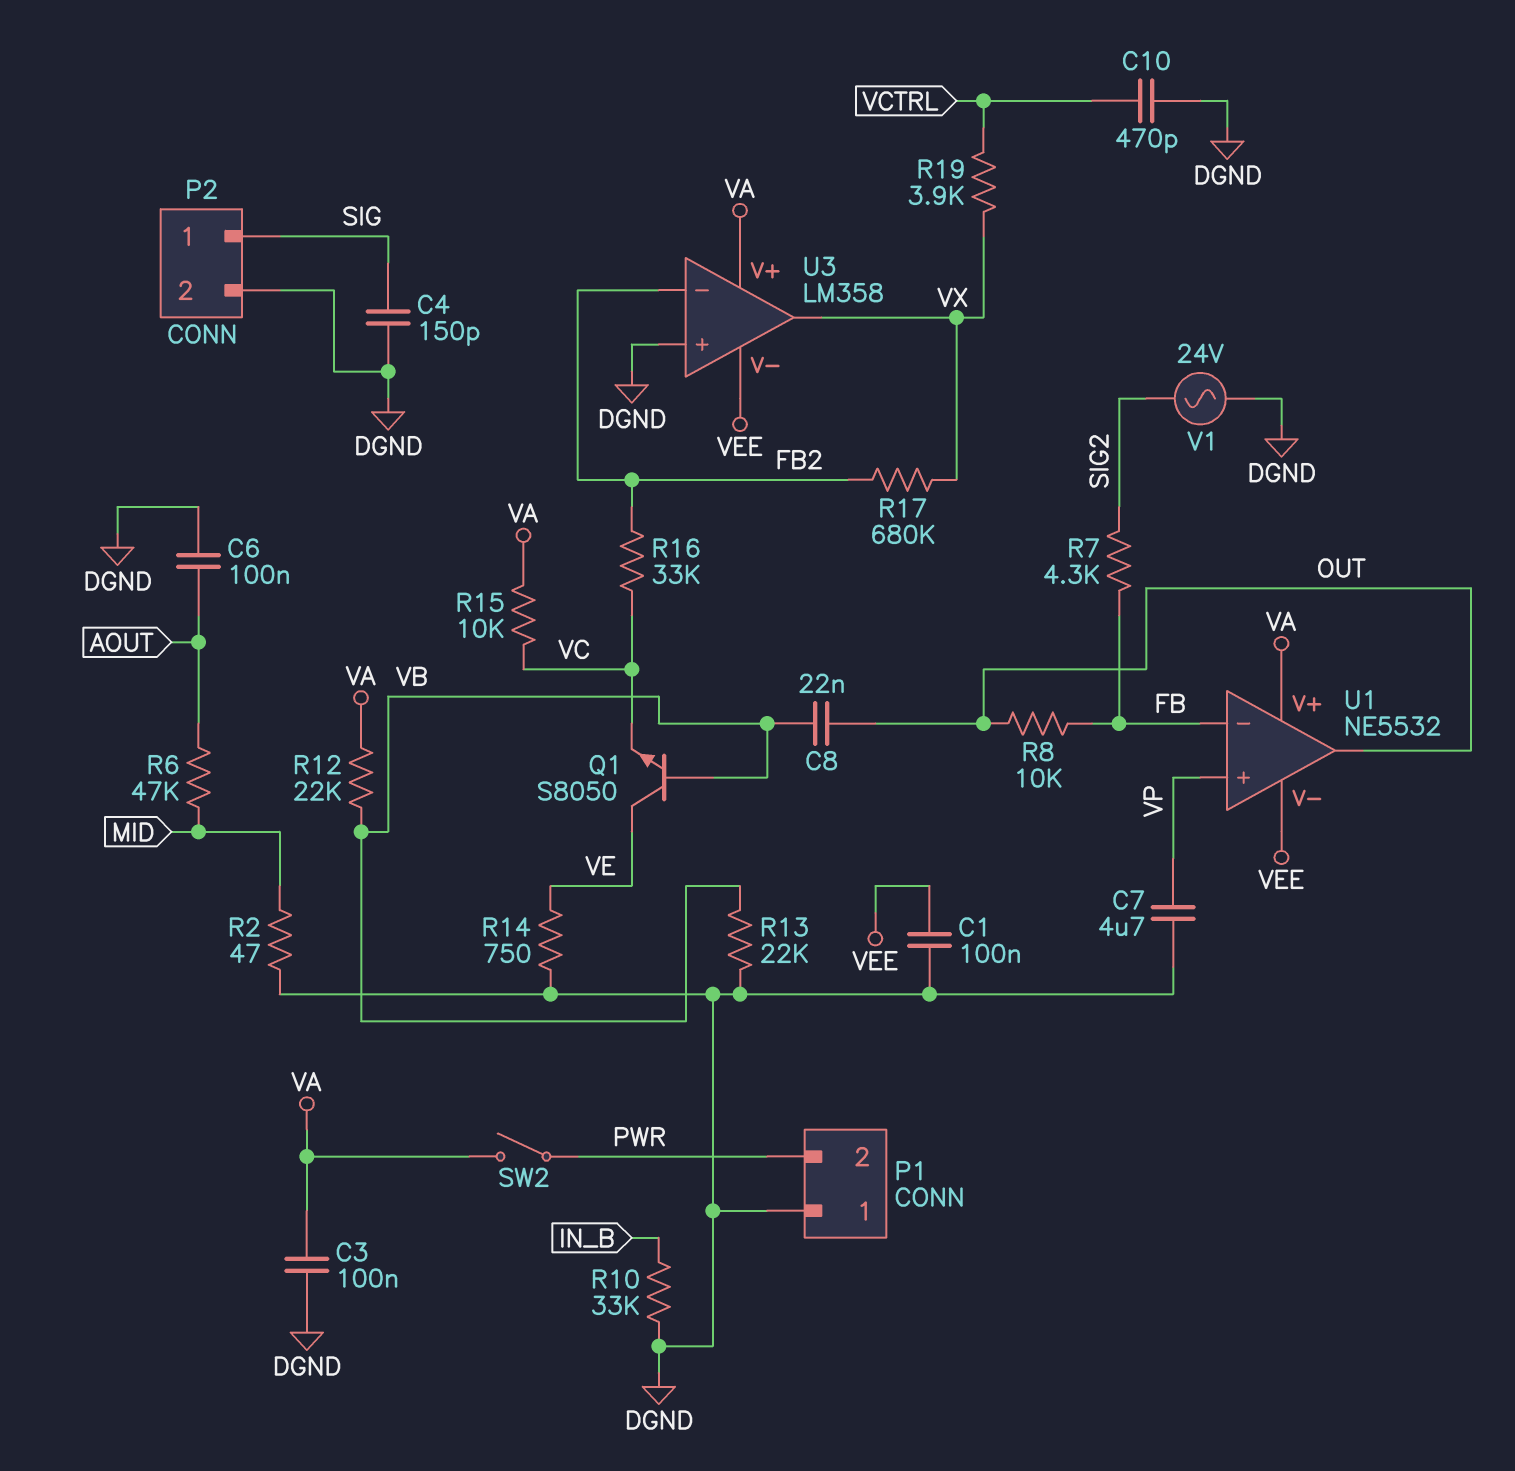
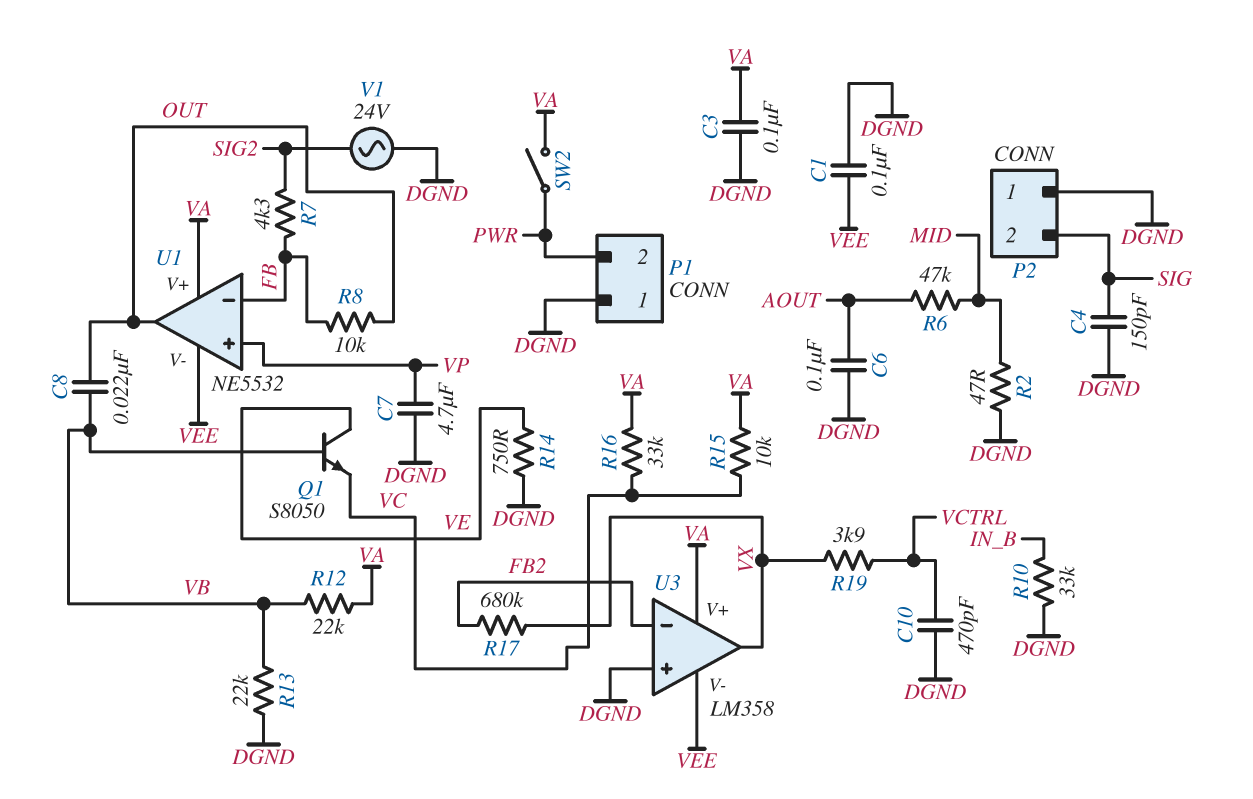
P2 pin 1: SIG -> DGND
P2 pin 2: DGND -> SIG
R16: 33k (FB2, VC) -> 33k (VA, VC)

